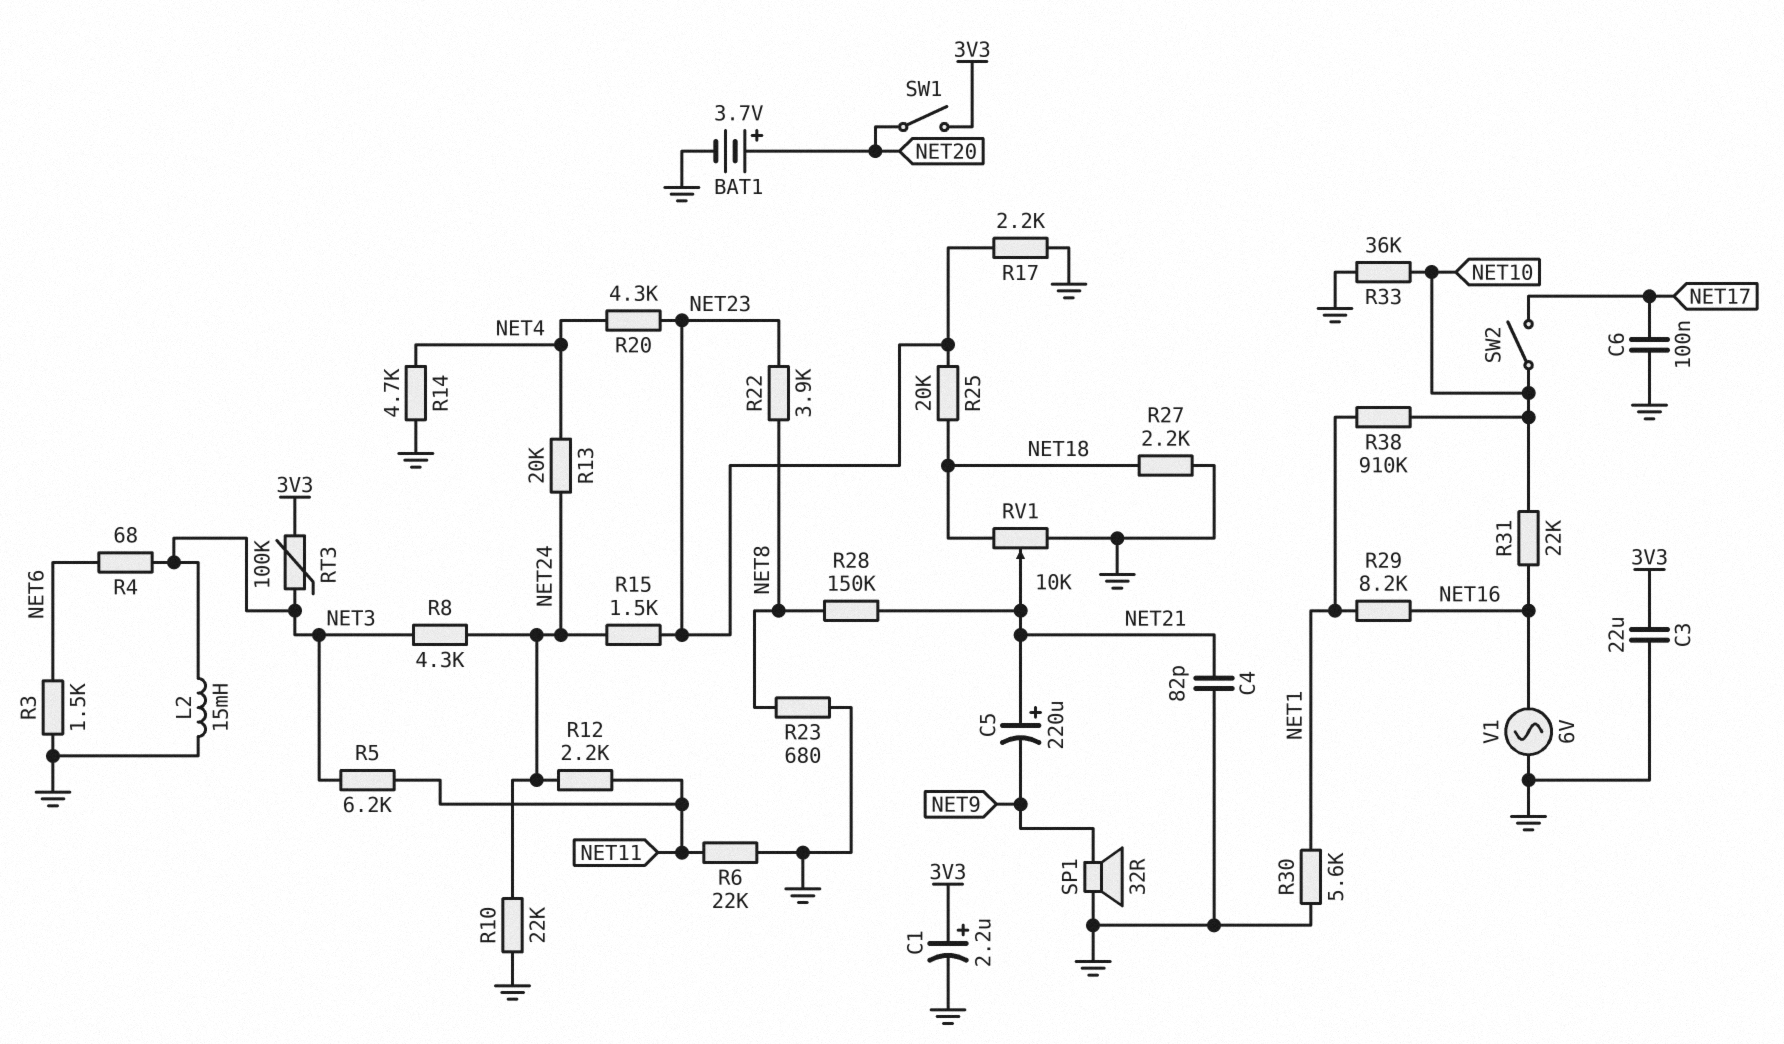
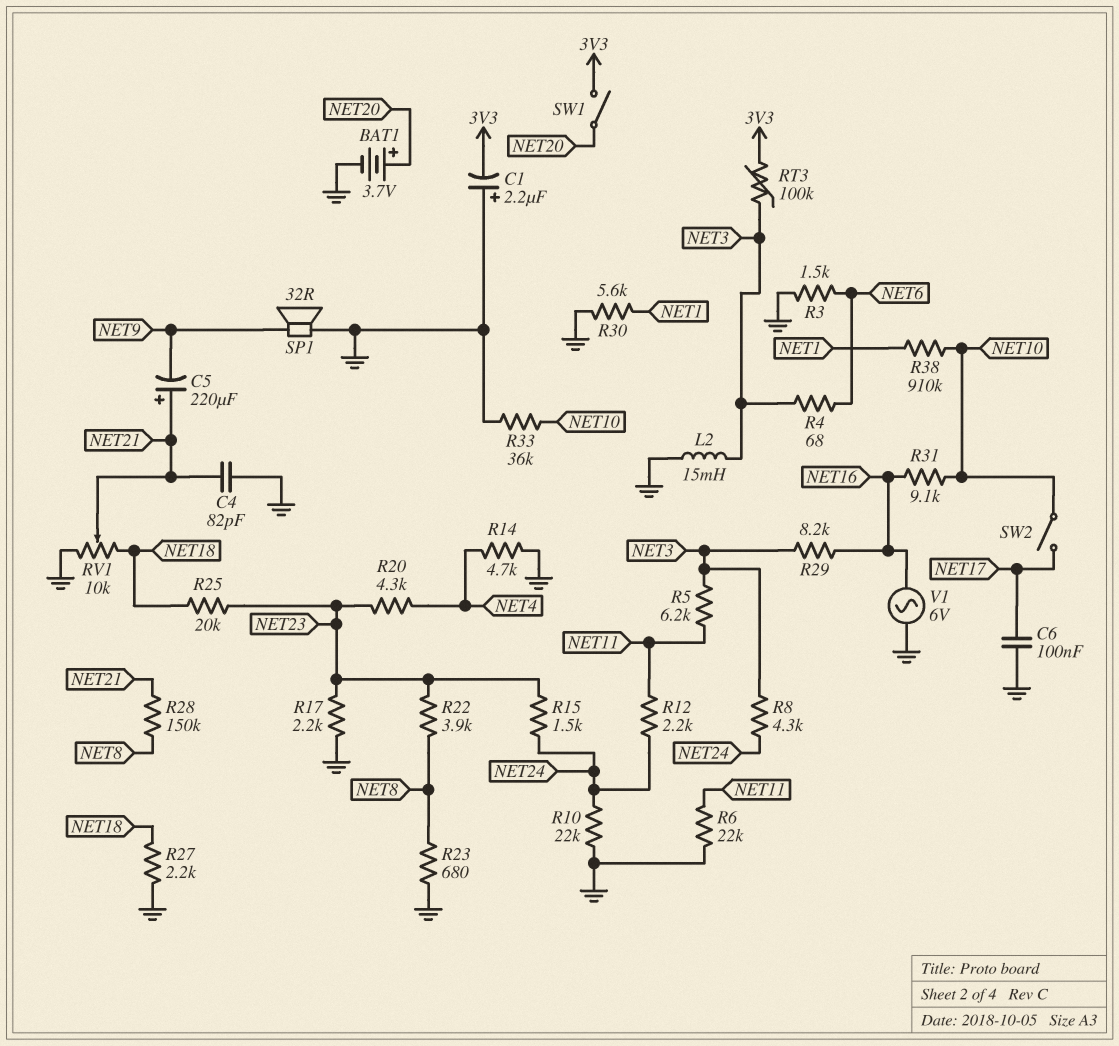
C1: 2.2uF (plus 3V3, minus GND) -> 2.2uF (plus GND, minus 3V3)
C3: 22uF (3V3, GND) -> none
R13: 20k (NET4, NET24) -> none
R29: 8.2k (NET1, NET16) -> 8.2k (NET3, NET16)
R31: 22k (NET10, NET16) -> 9.1k (NET10, NET16)

